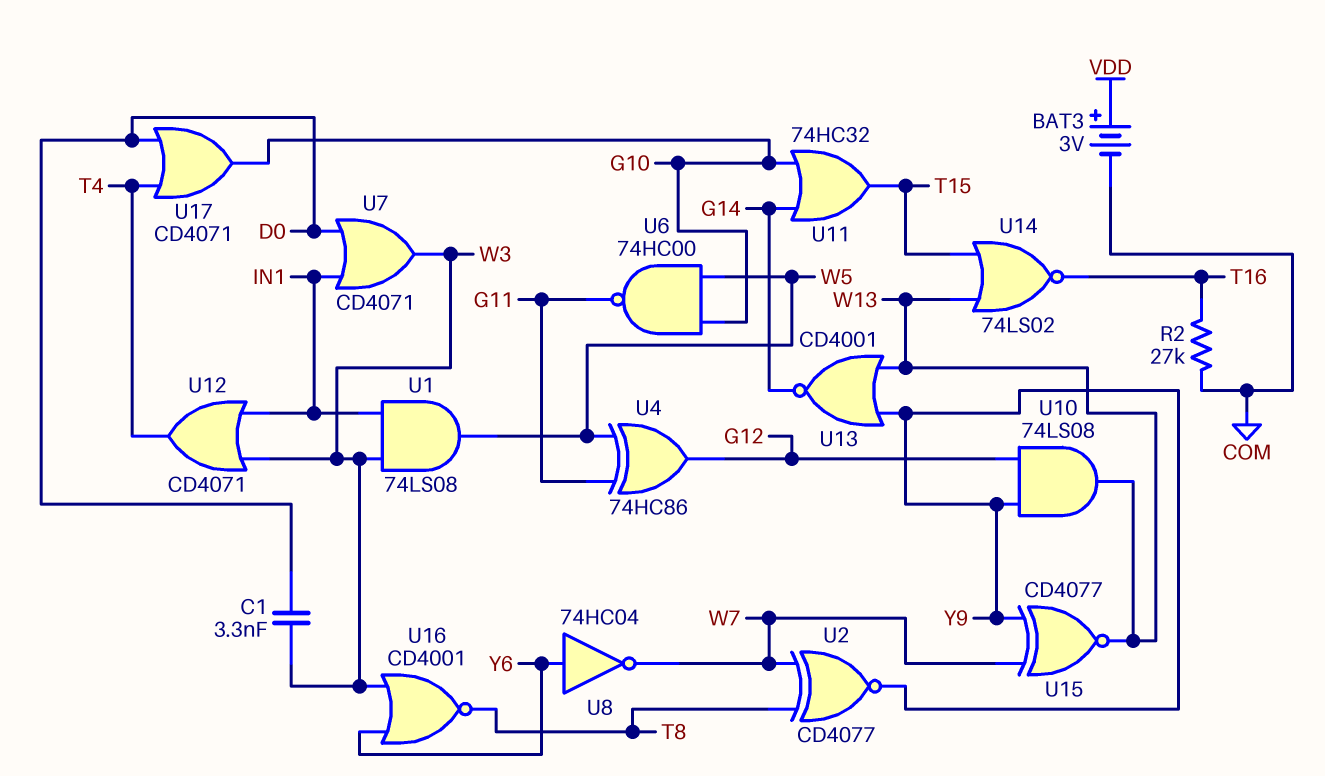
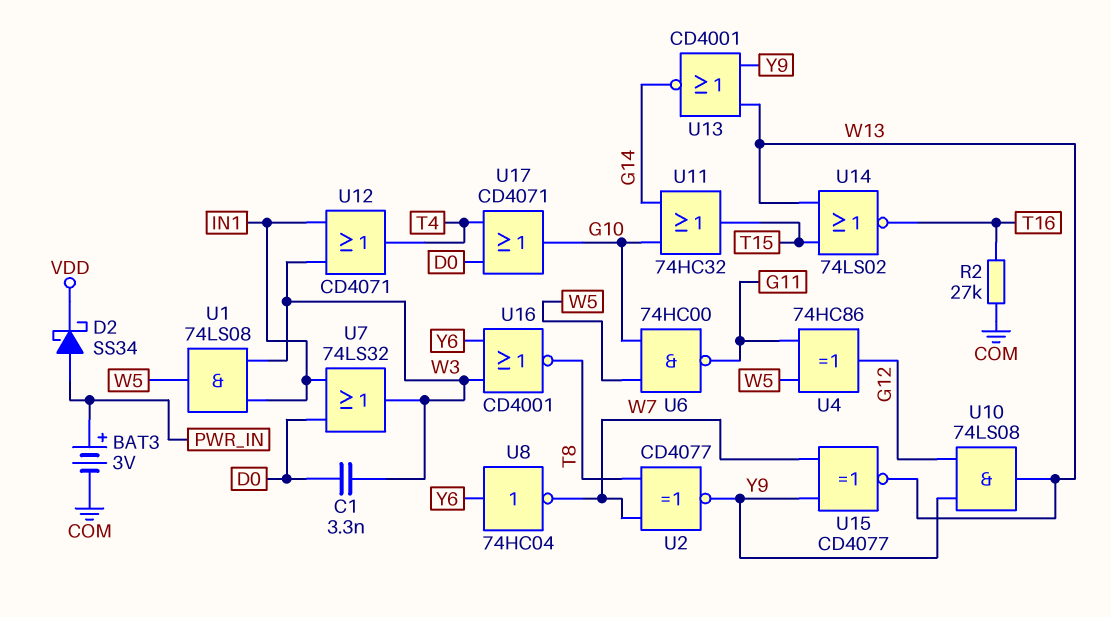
BAT3: 3V (plus VDD, minus COM) -> 3V (plus PWR_IN, minus COM)
D2: none -> schottky SS34 (A PWR_IN, K VDD)
U7: OR CD4071 (in D0, in IN1, out W3) -> OR 74LS32 (in D0, in IN1, out W3)

